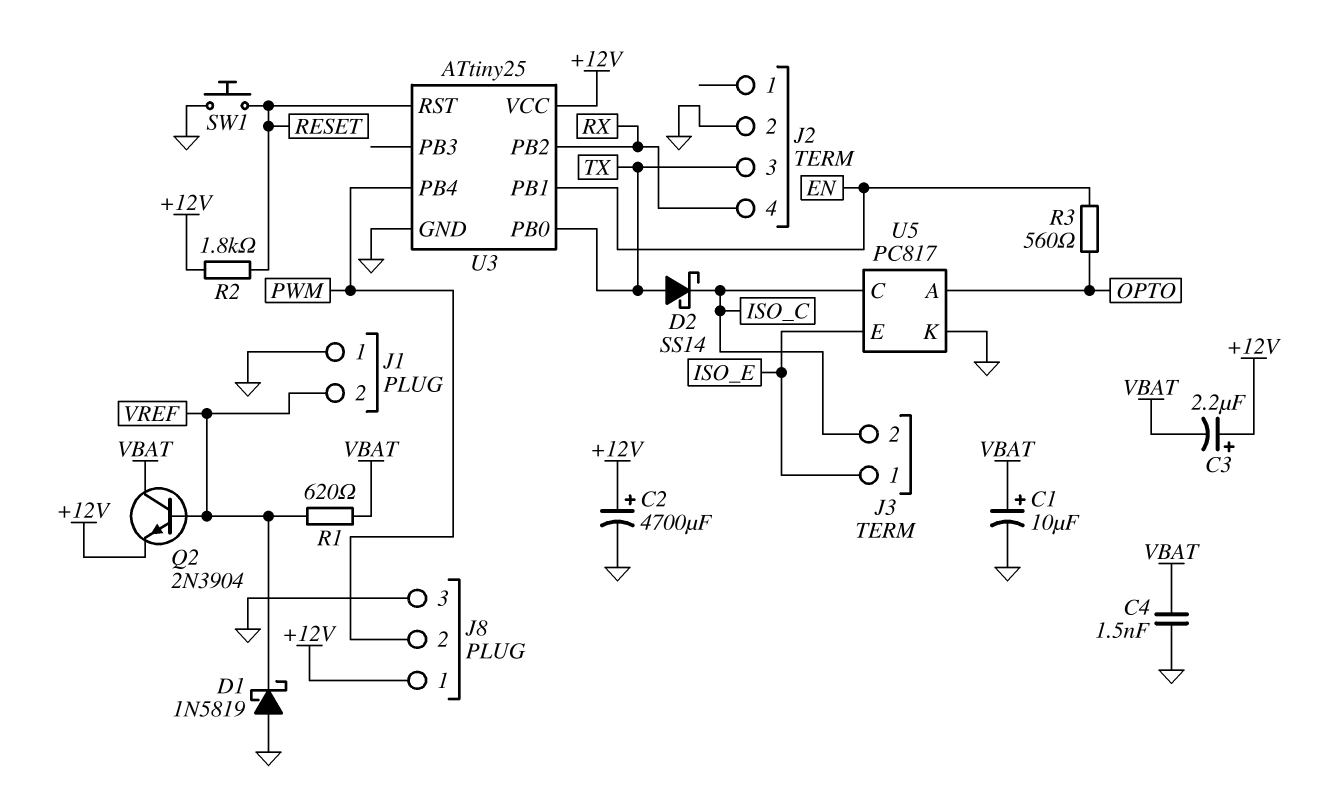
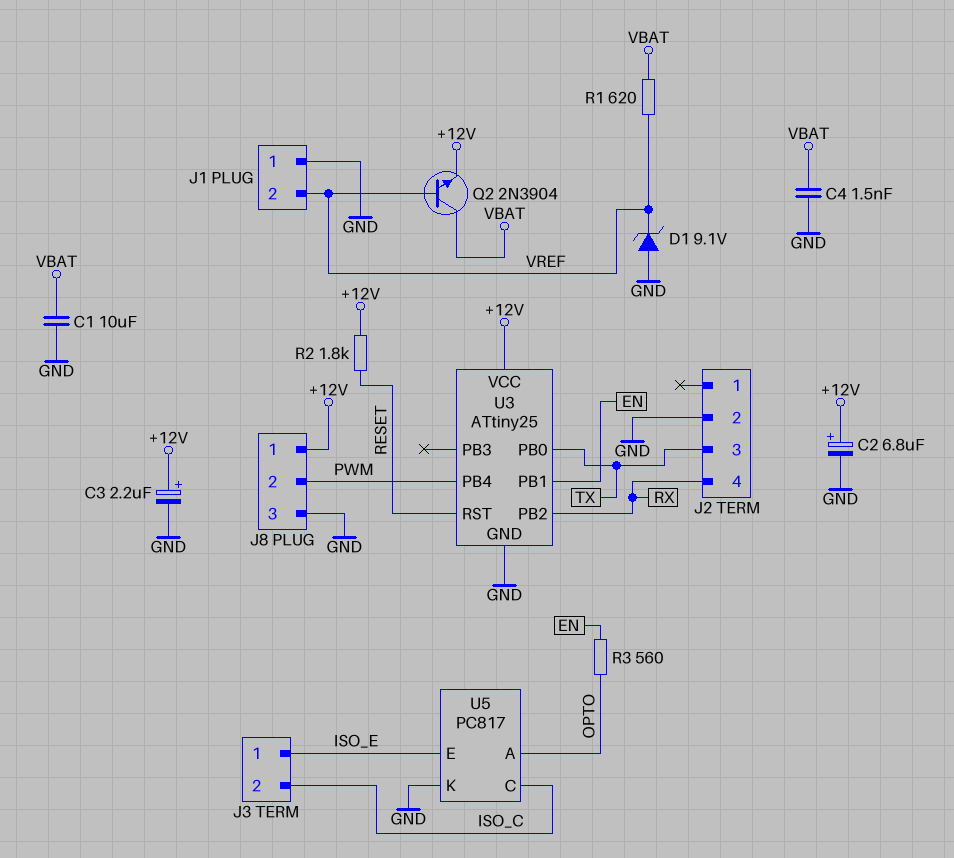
C1: 10uF (plus VBAT, minus GND) -> 10uF (GND, VBAT)
C2: 4700uF (plus +12V, minus GND) -> 6.8uF (plus +12V, minus GND)
C3: 2.2uF (plus +12V, minus VBAT) -> 2.2uF (plus +12V, minus GND)
D1: schottky 1N5819 (A GND, K VREF) -> zener 9.1V (A GND, K VREF)
D2: schottky SS14 (A TX, K ISO_C) -> none
SW1: button (GND, RESET) -> none

